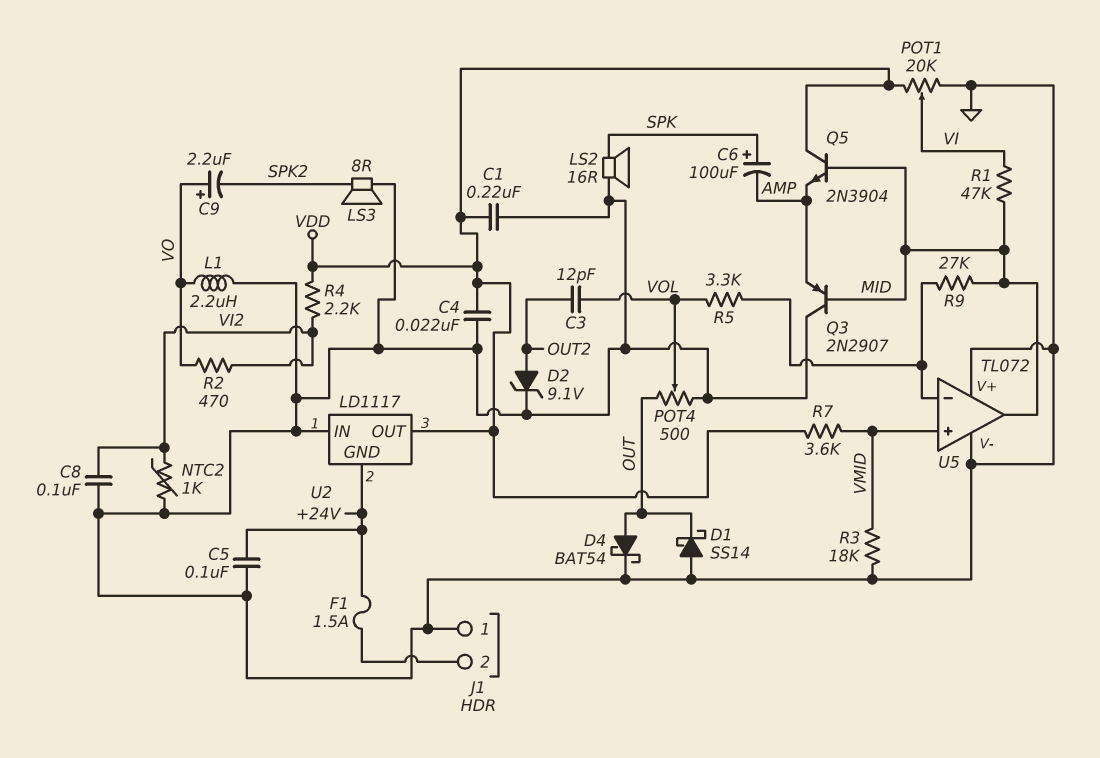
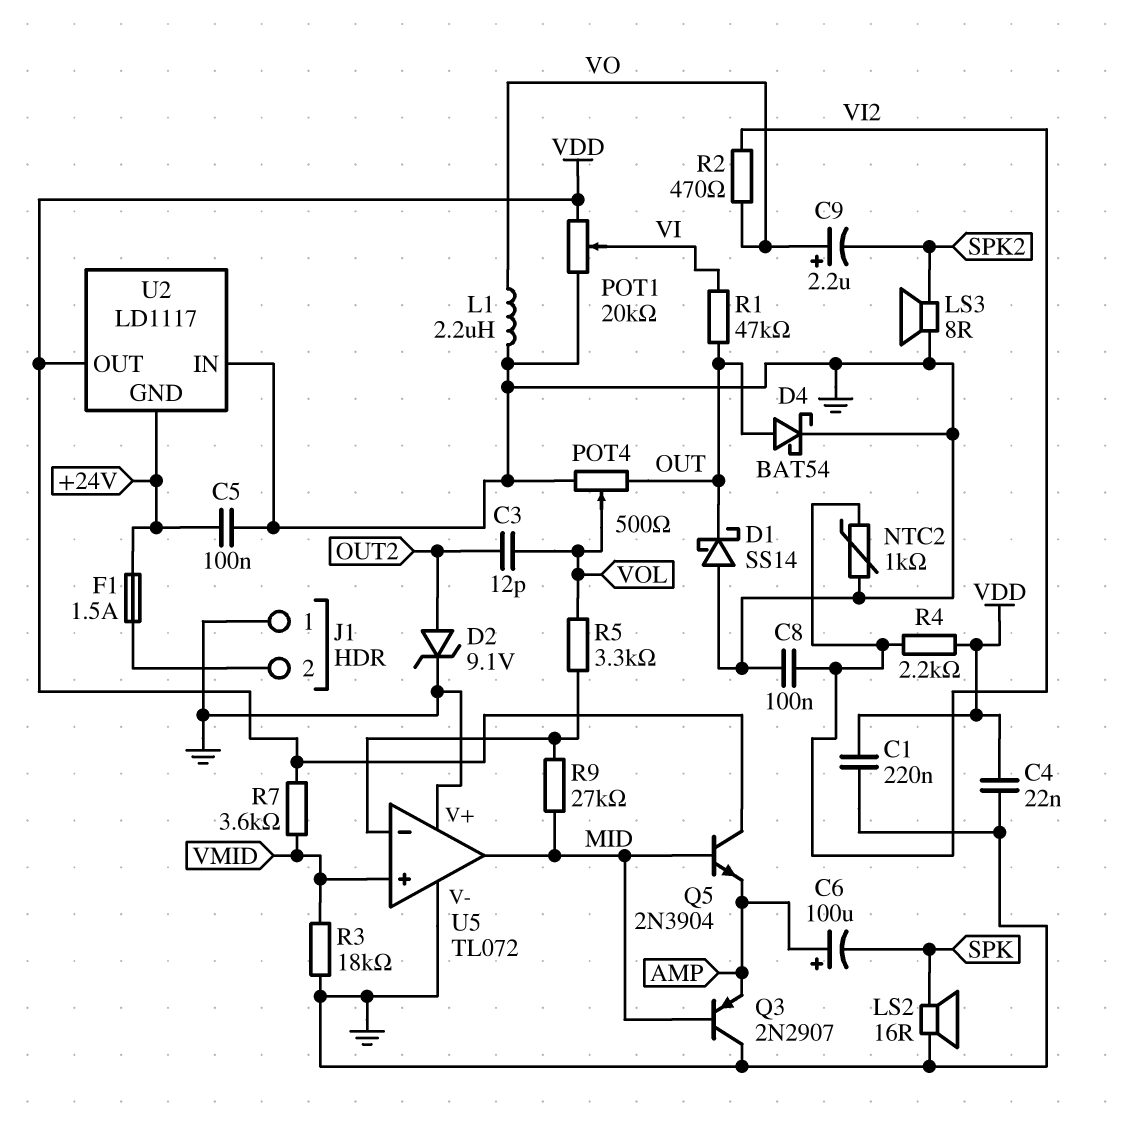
C6: 100uF (plus SPK, minus AMP) -> 100uF (plus AMP, minus SPK)
R1: 47k (MID, VI) -> 47k (OUT, VI)

